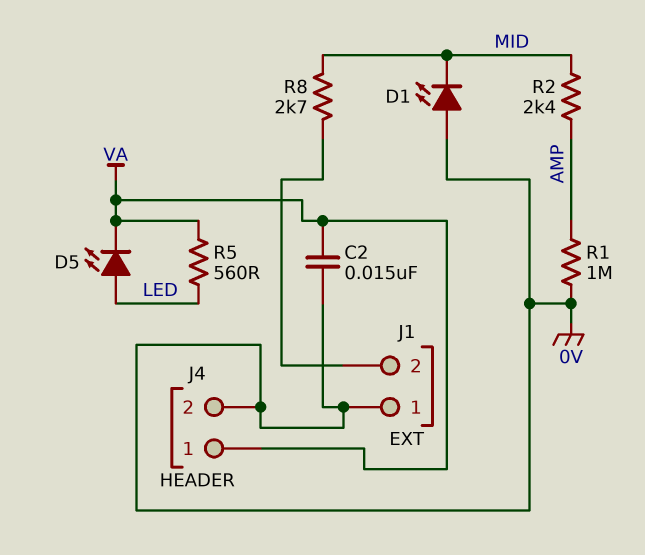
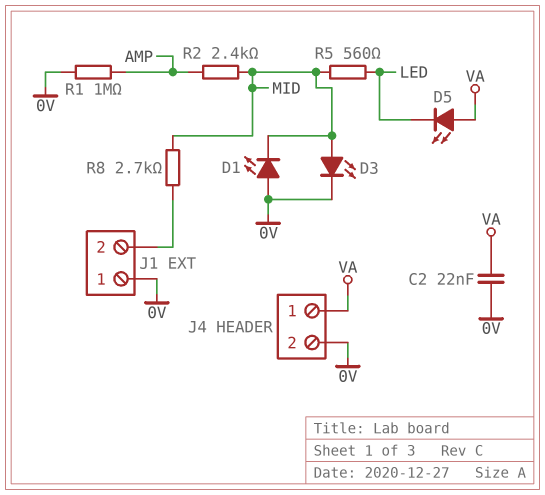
C2: 15nF (0V, VA) -> 22nF (0V, VA)
D3: none -> LED (A MID, K 0V)
D5: LED (A LED, K VA) -> LED (A VA, K LED)
R5: 560 (LED, VA) -> 560 (LED, MID)

